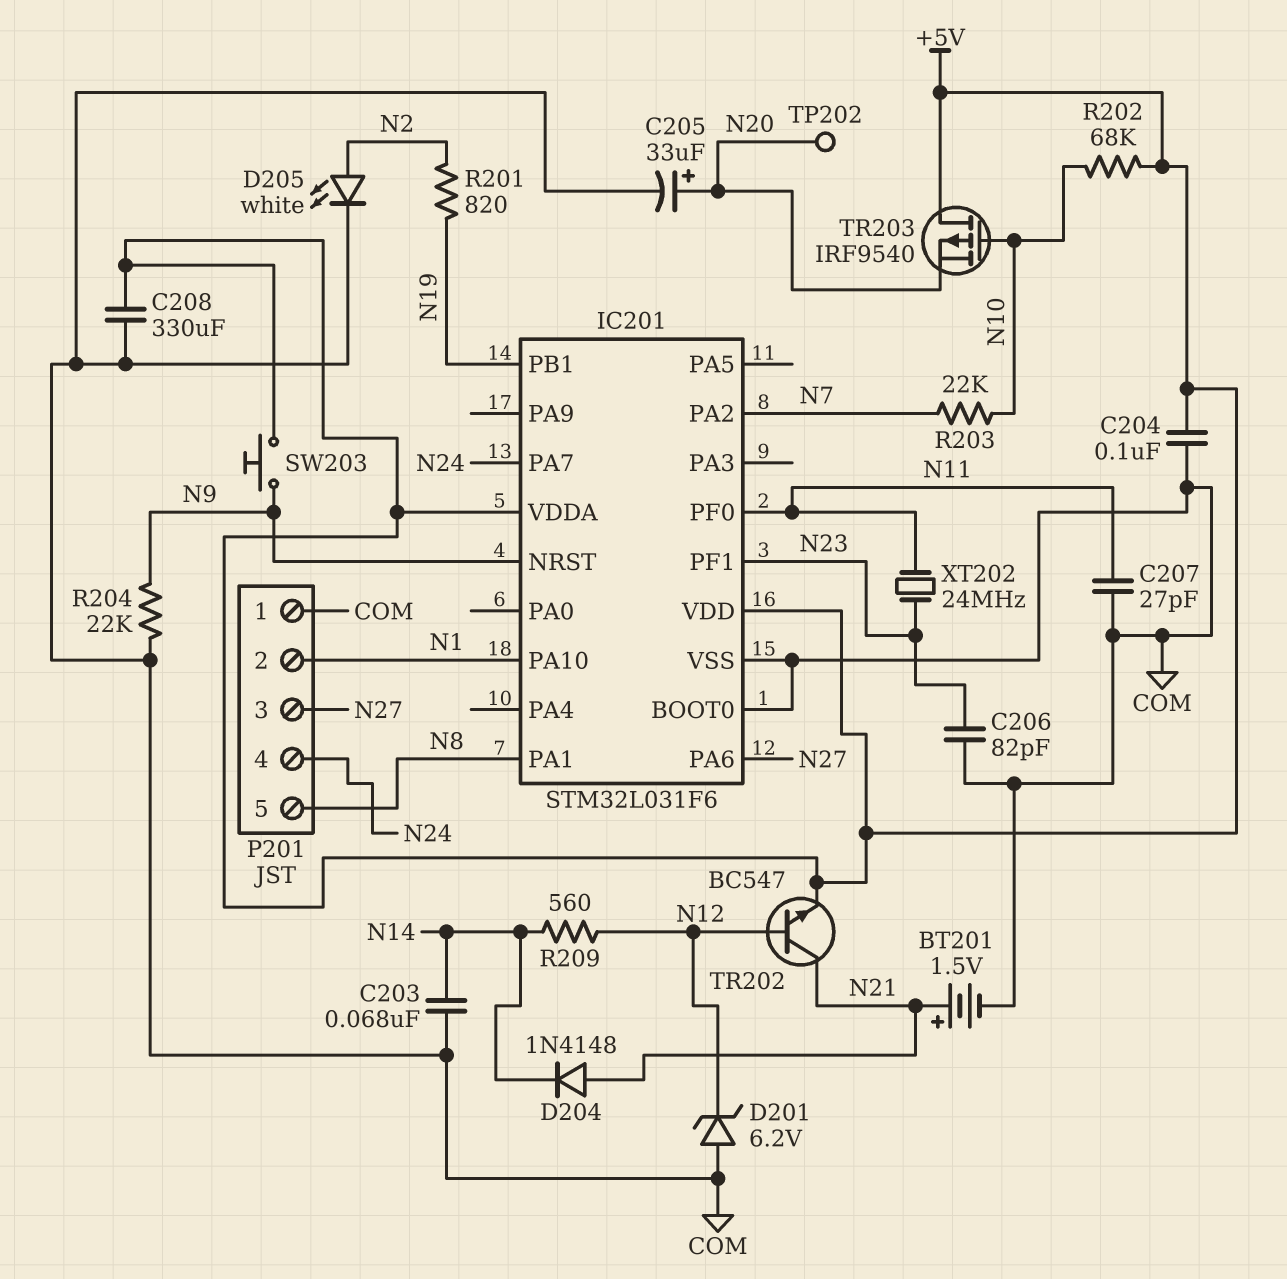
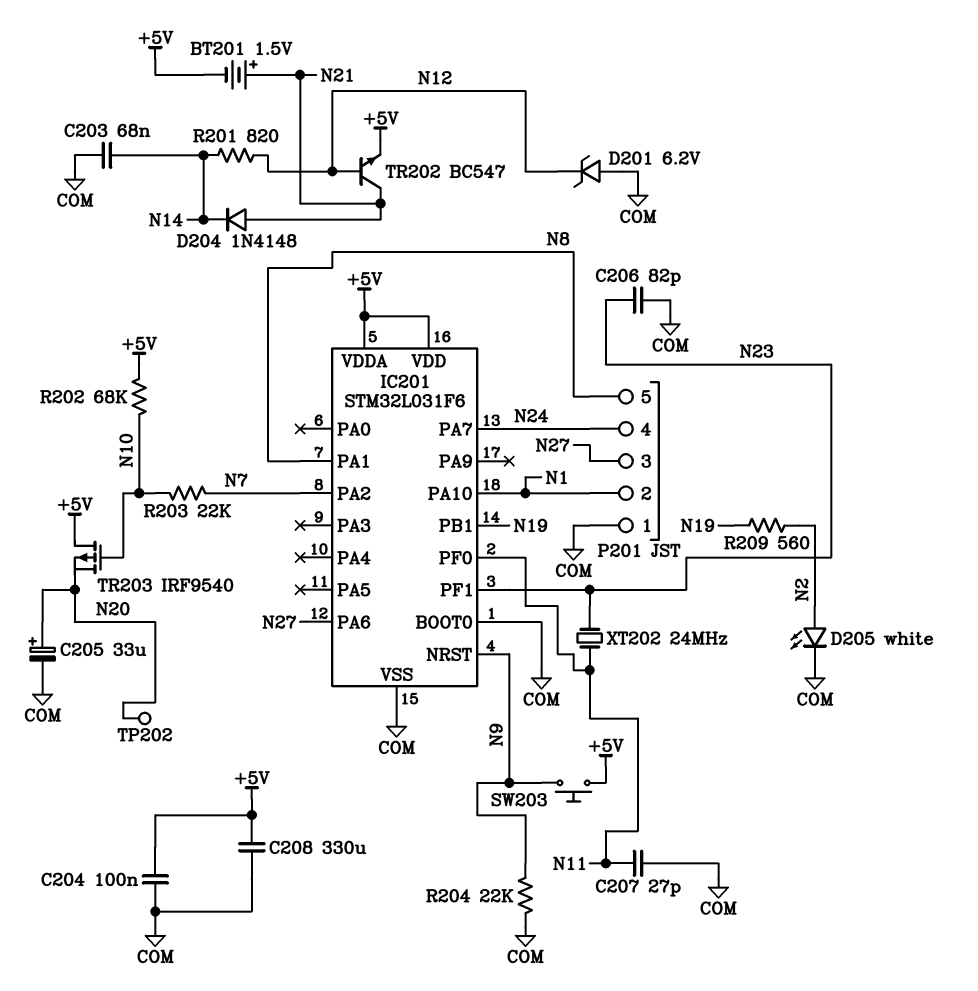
BT201: 1.5V (plus N21, minus COM) -> 1.5V (plus N21, minus +5V)
R201: 820 (N2, N19) -> 820 (N12, N14)
R209: 560 (N12, N14) -> 560 (N2, N19)

